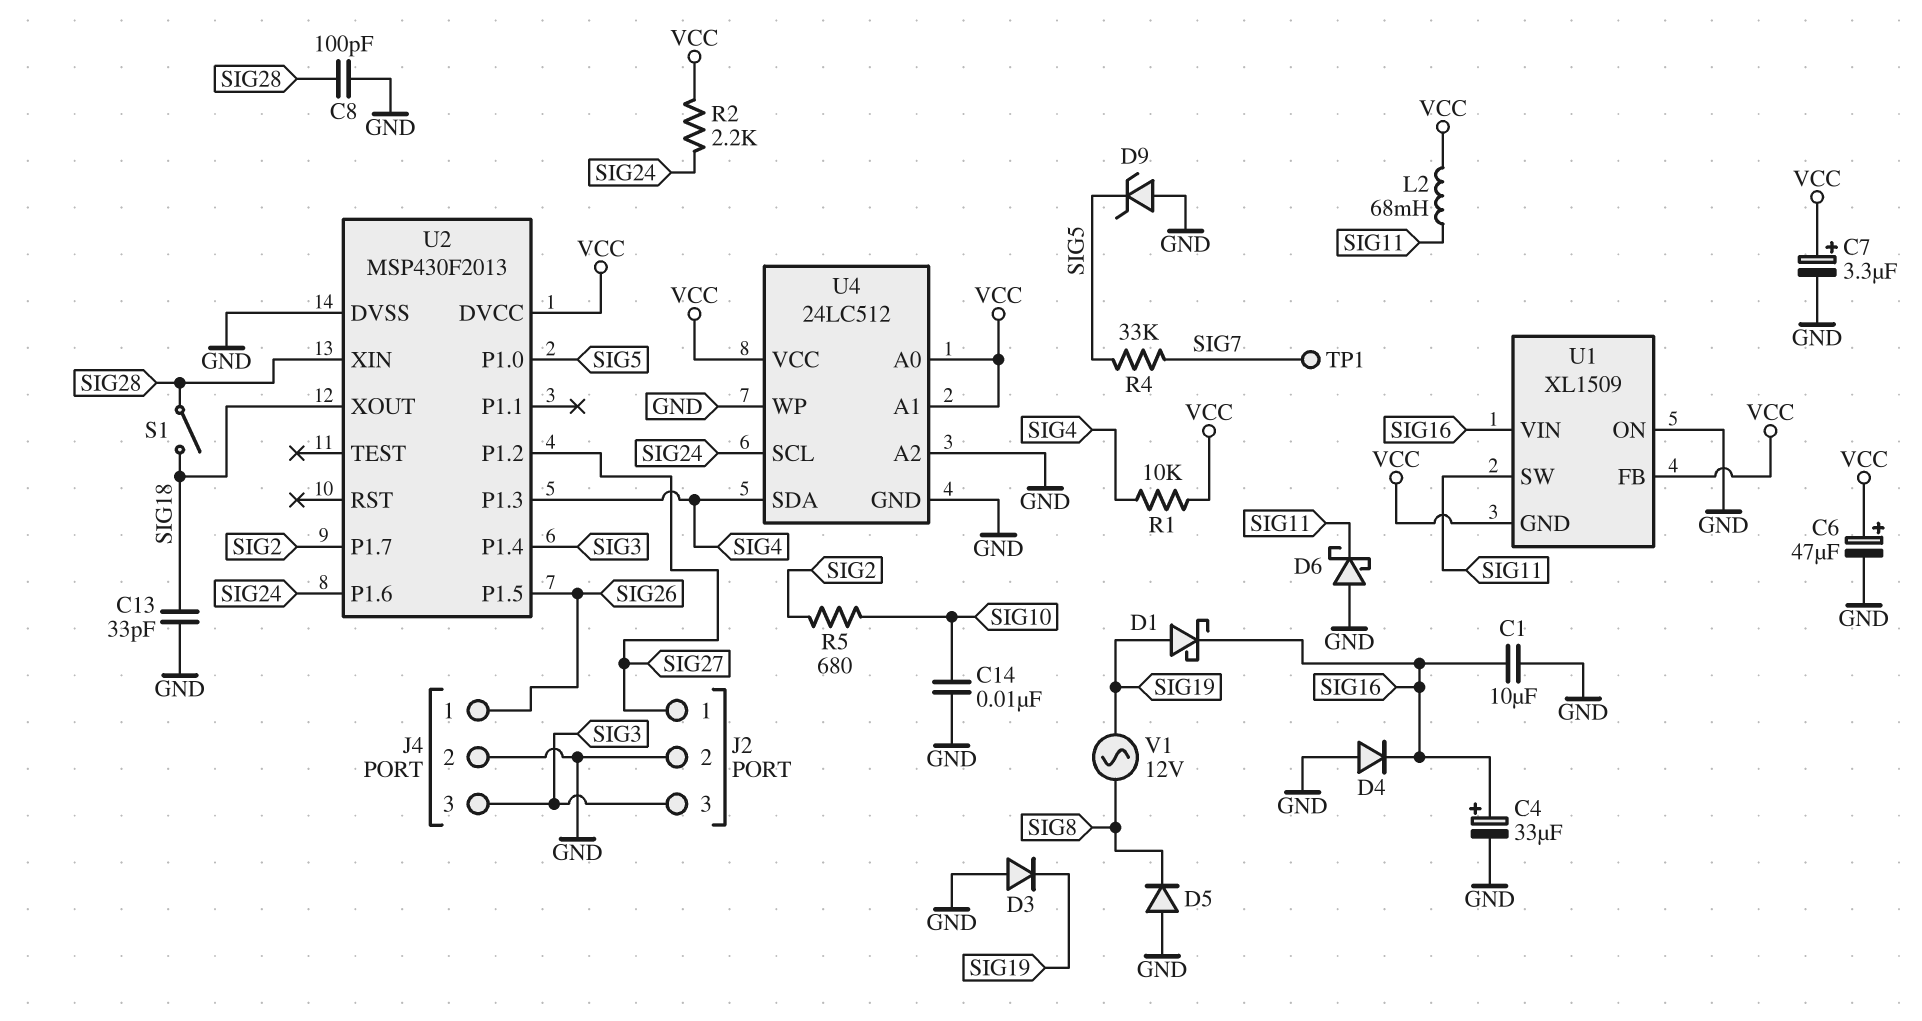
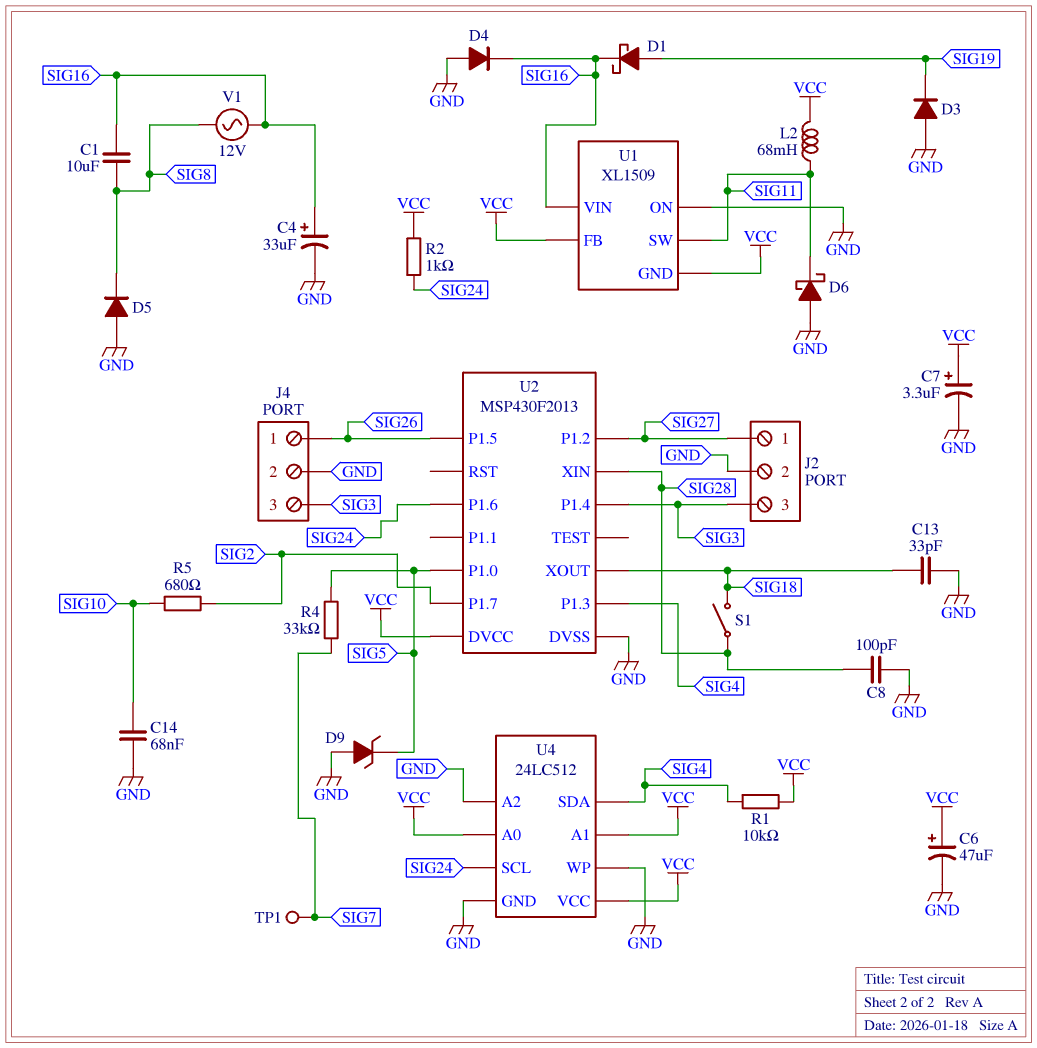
C1: 10uF (GND, SIG16) -> 10uF (SIG8, SIG16)
C14: 10nF (GND, SIG10) -> 68nF (GND, SIG10)
R2: 2.2k (SIG24, VCC) -> 1k (SIG24, VCC)
V1: AC 12V (SIG8, SIG19) -> AC 12V (SIG8, SIG16)

